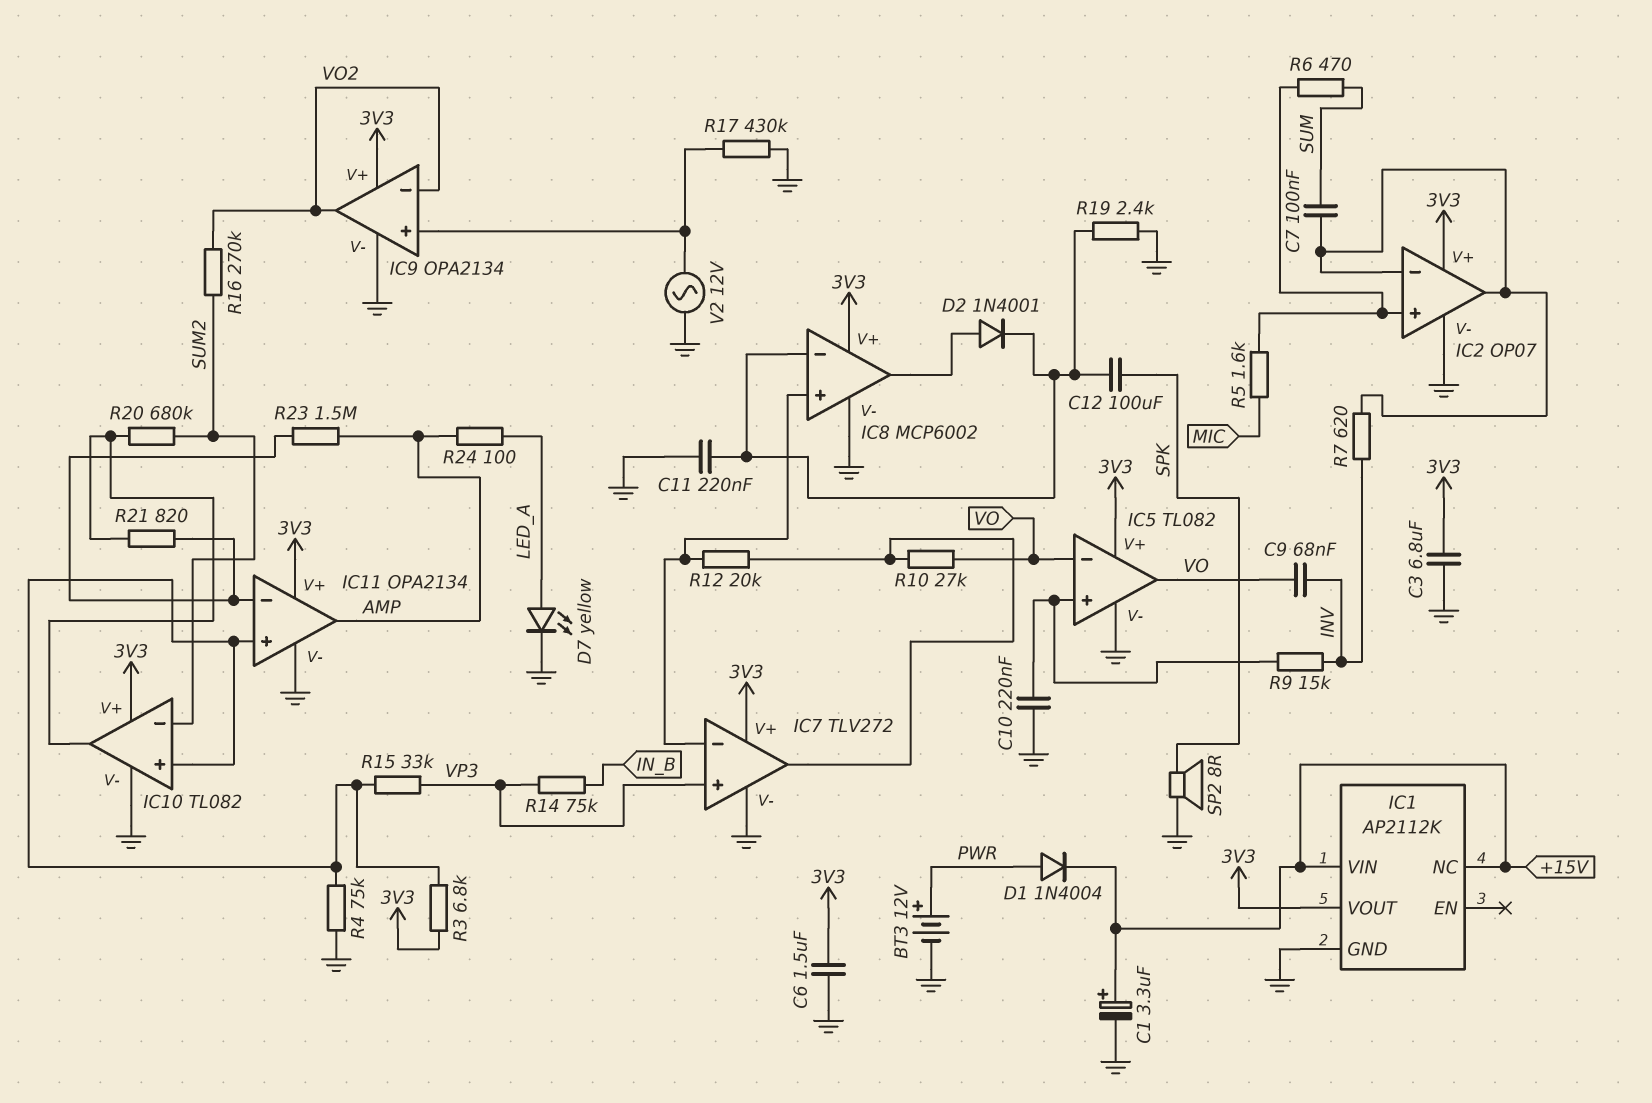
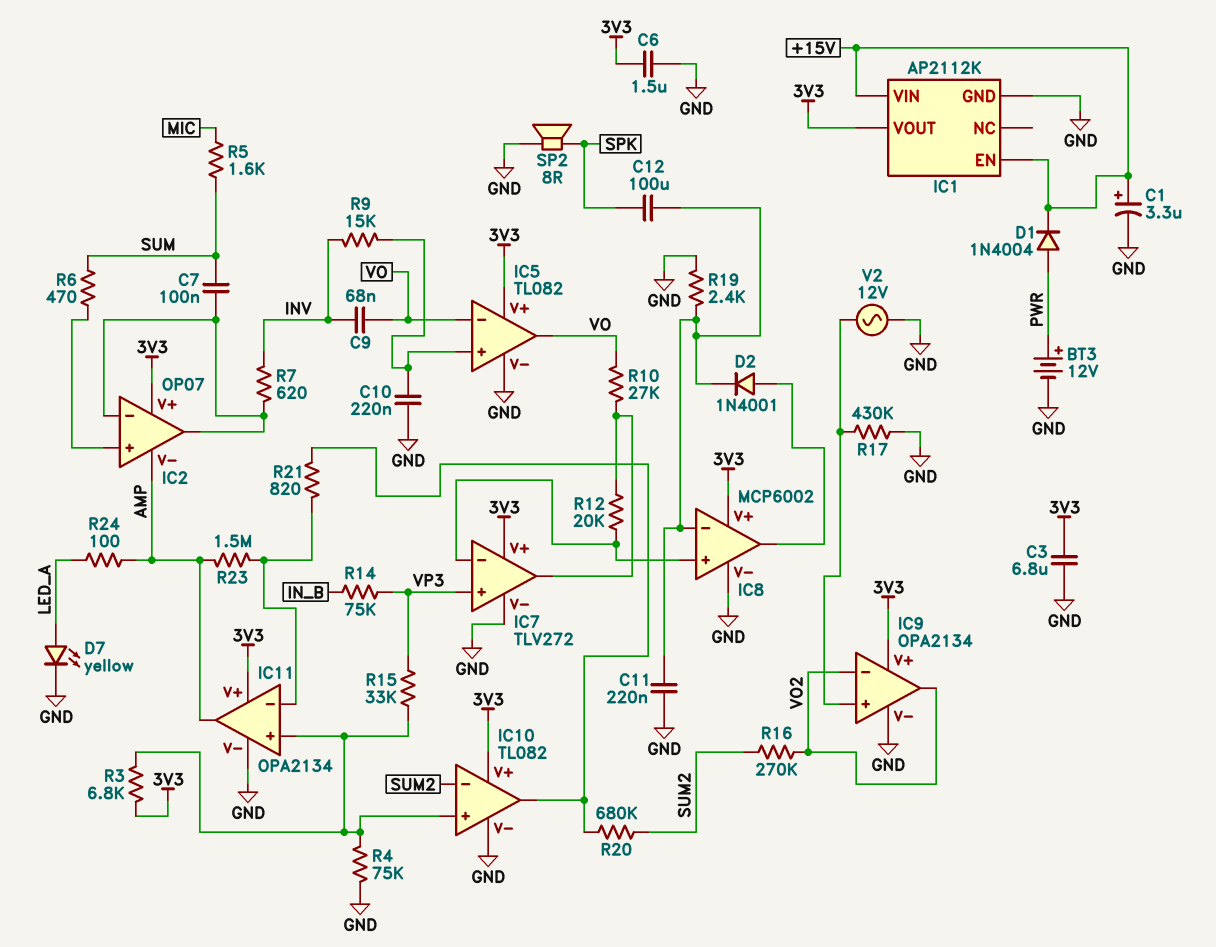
IC1 pin EN: none -> +15V
IC1 pin NC: +15V -> none
IC2 pin V-: GND -> AMP
R5: 1.6k (IC2/in+, MIC) -> 1.6k (MIC, SUM)

